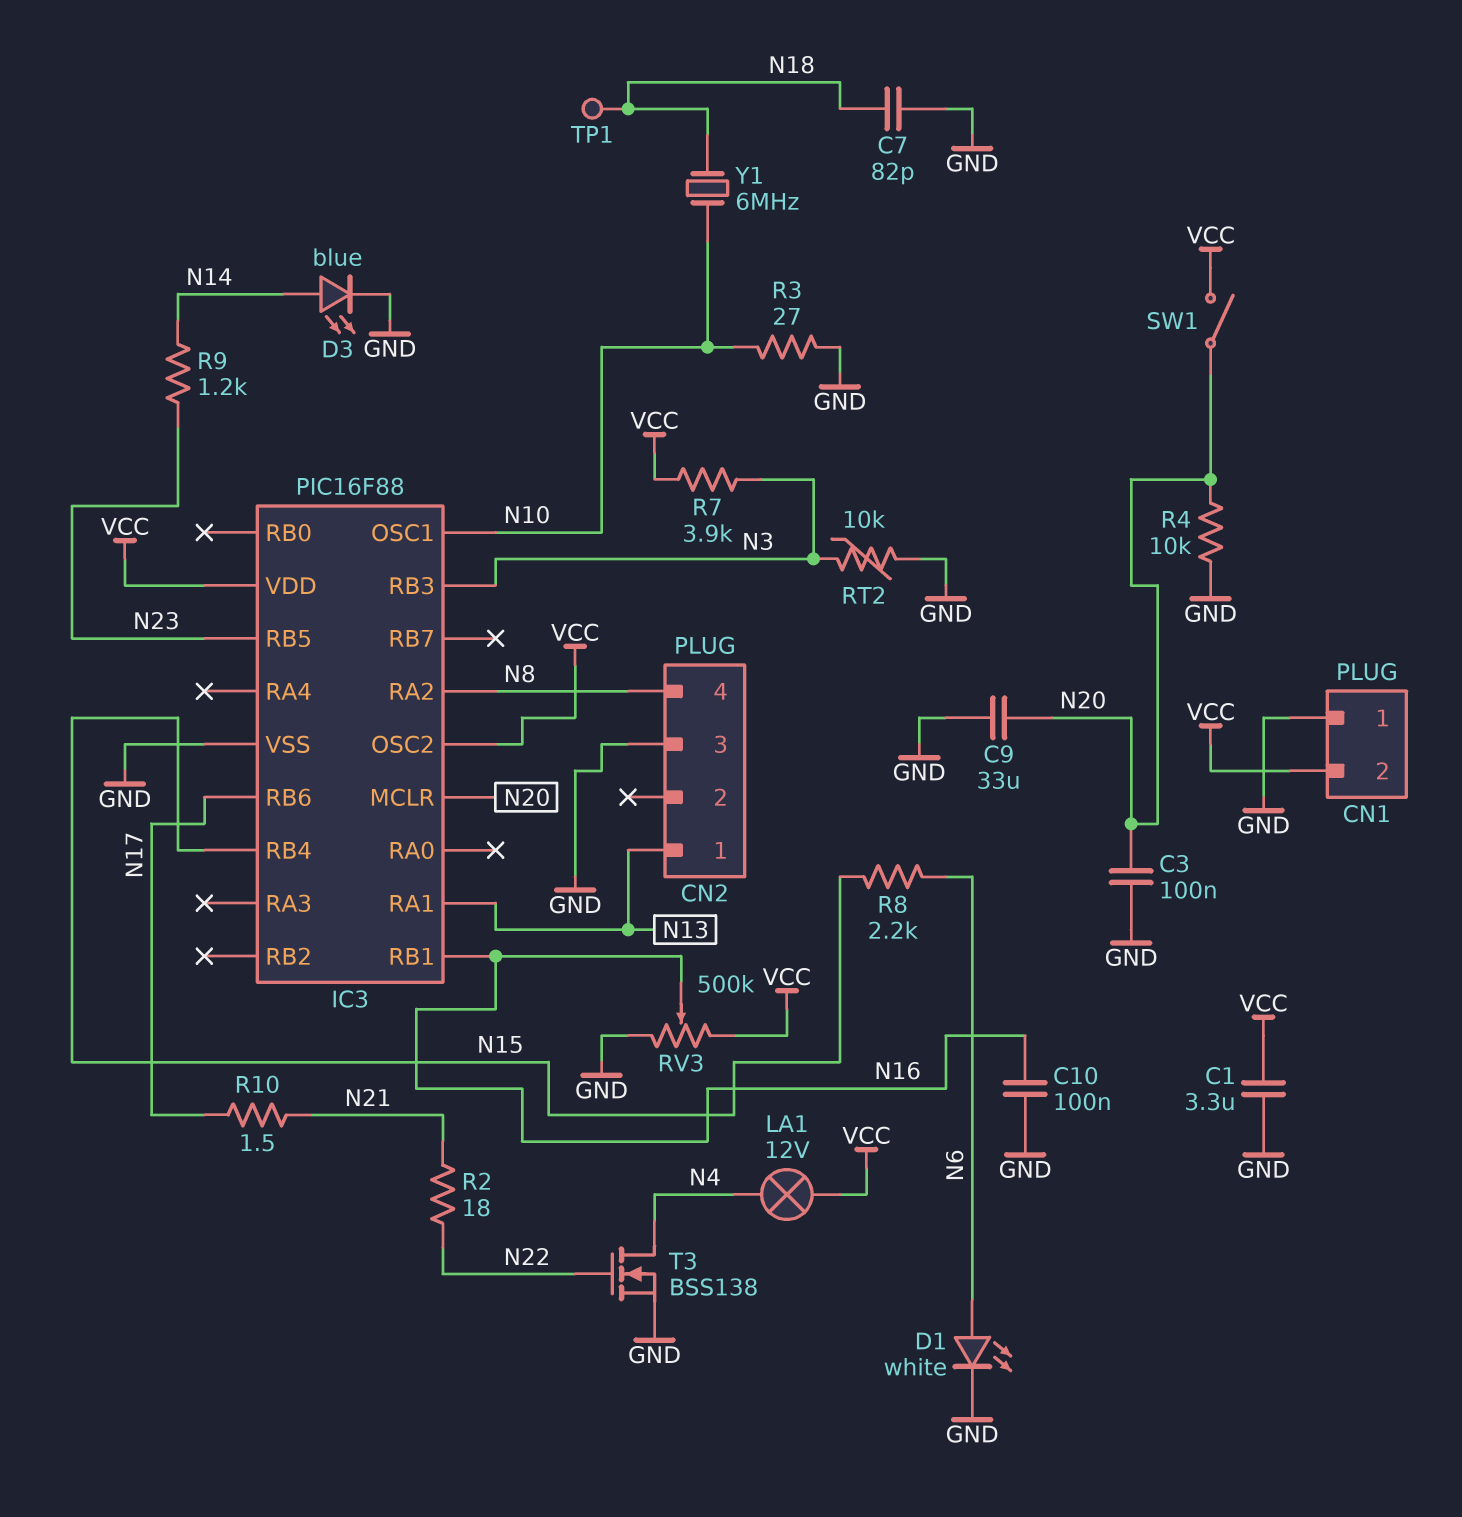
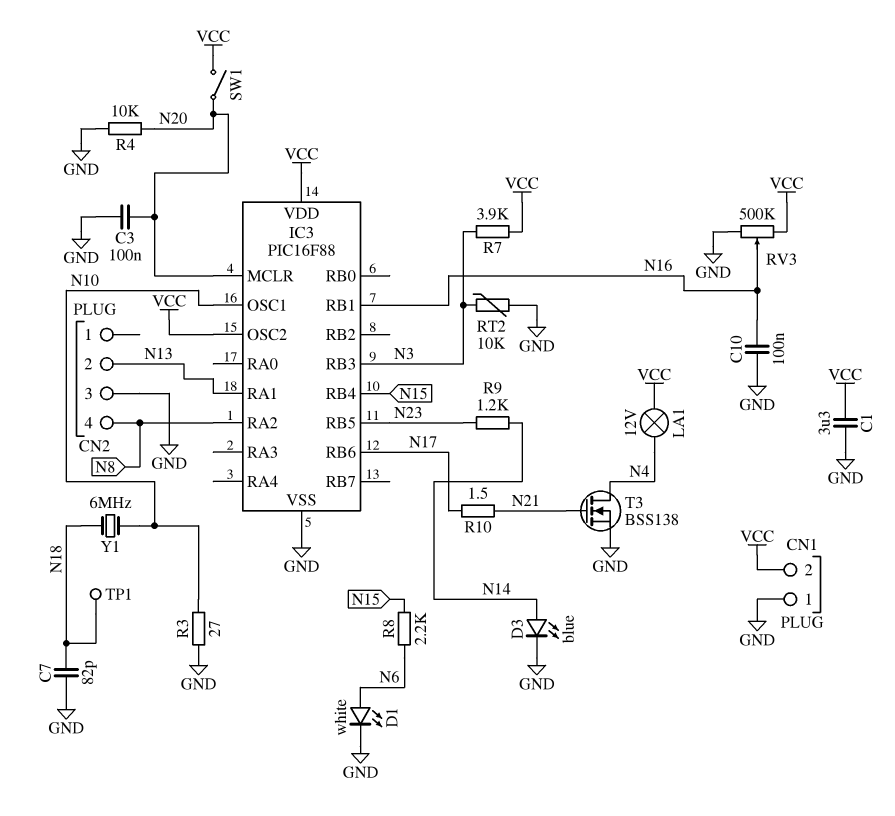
C9: 33uF (GND, N20) -> none
CN2 pin 1: N13 -> none
CN2 pin 2: none -> N13
R2: 18 (N21, N22) -> none
T3: NMOS BSS138 (G N22, D N4, S GND) -> NMOS BSS138 (G N21, D N4, S GND)

